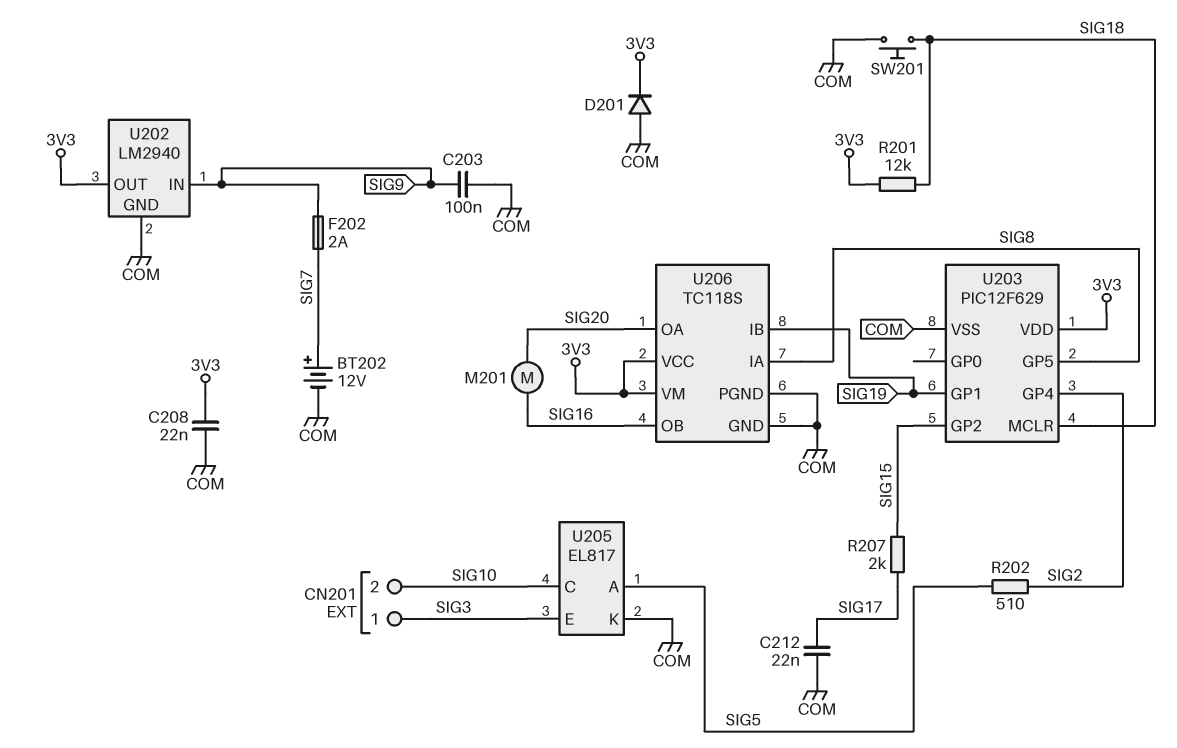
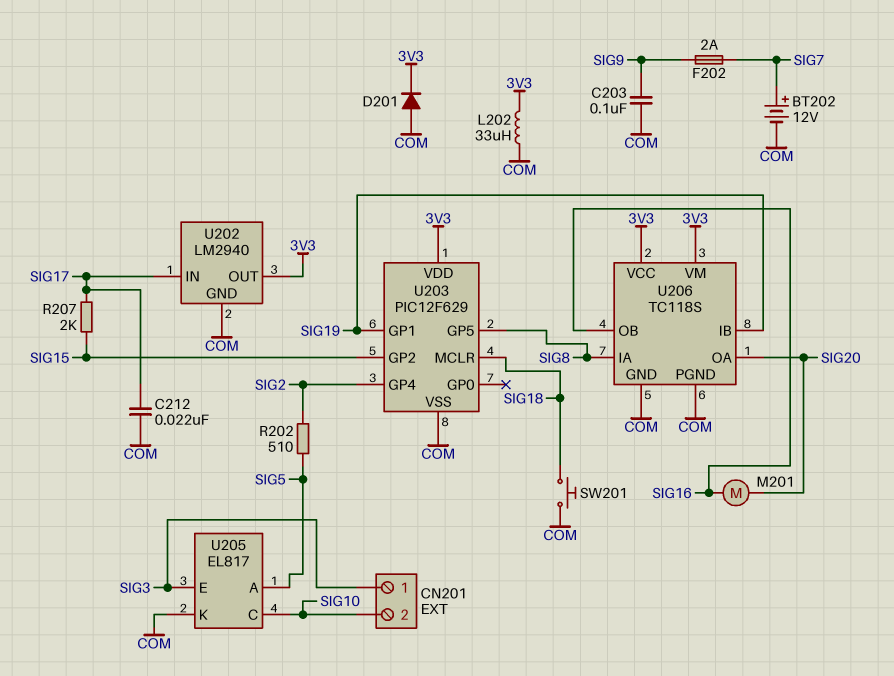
C208: 22nF (3V3, COM) -> none
L202: none -> 33uH (3V3, COM)
R201: 12k (3V3, SIG18) -> none
U202 pin IN: SIG9 -> SIG17

